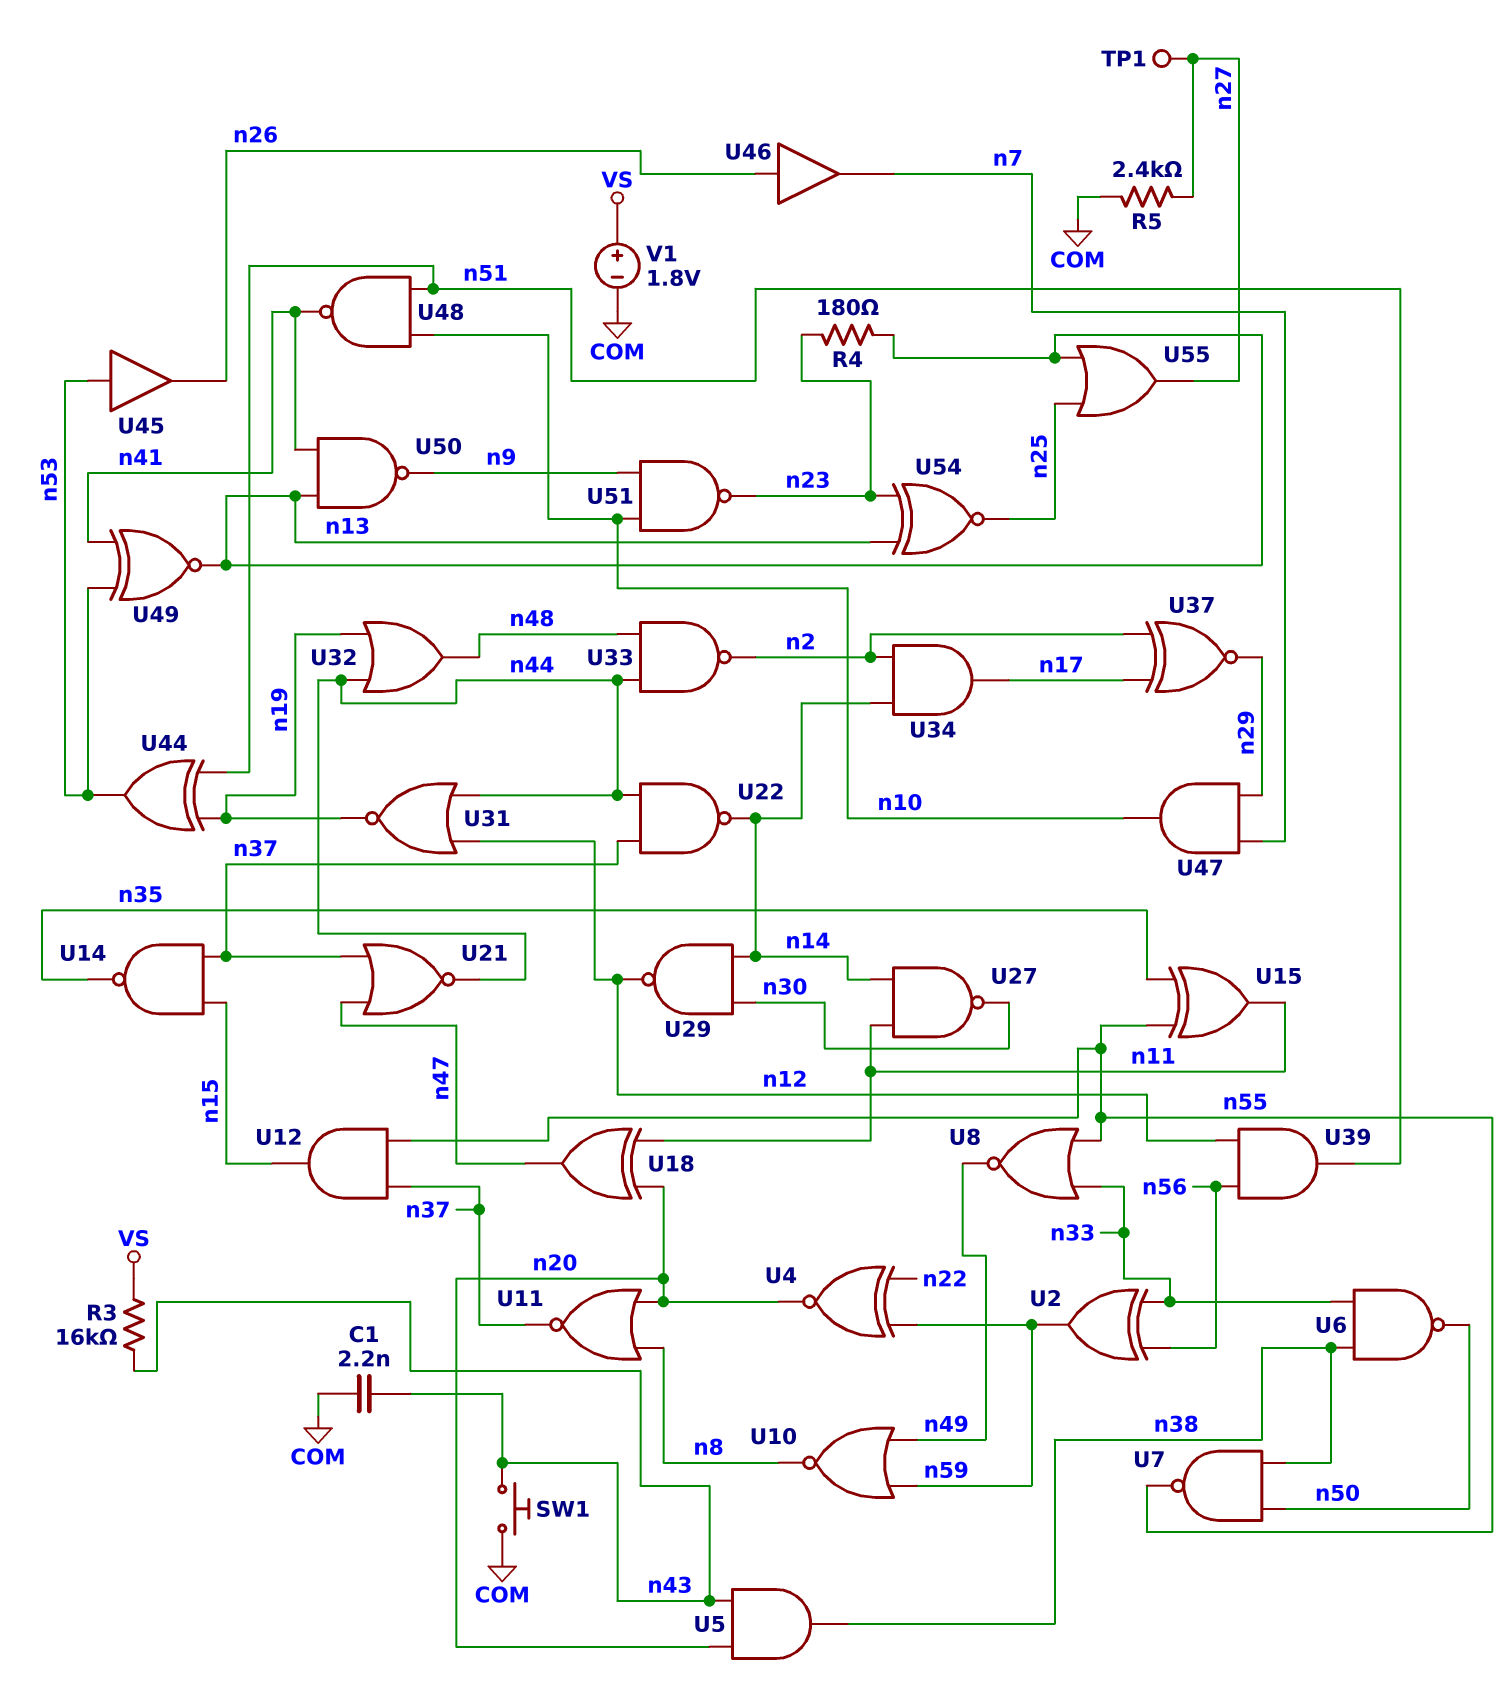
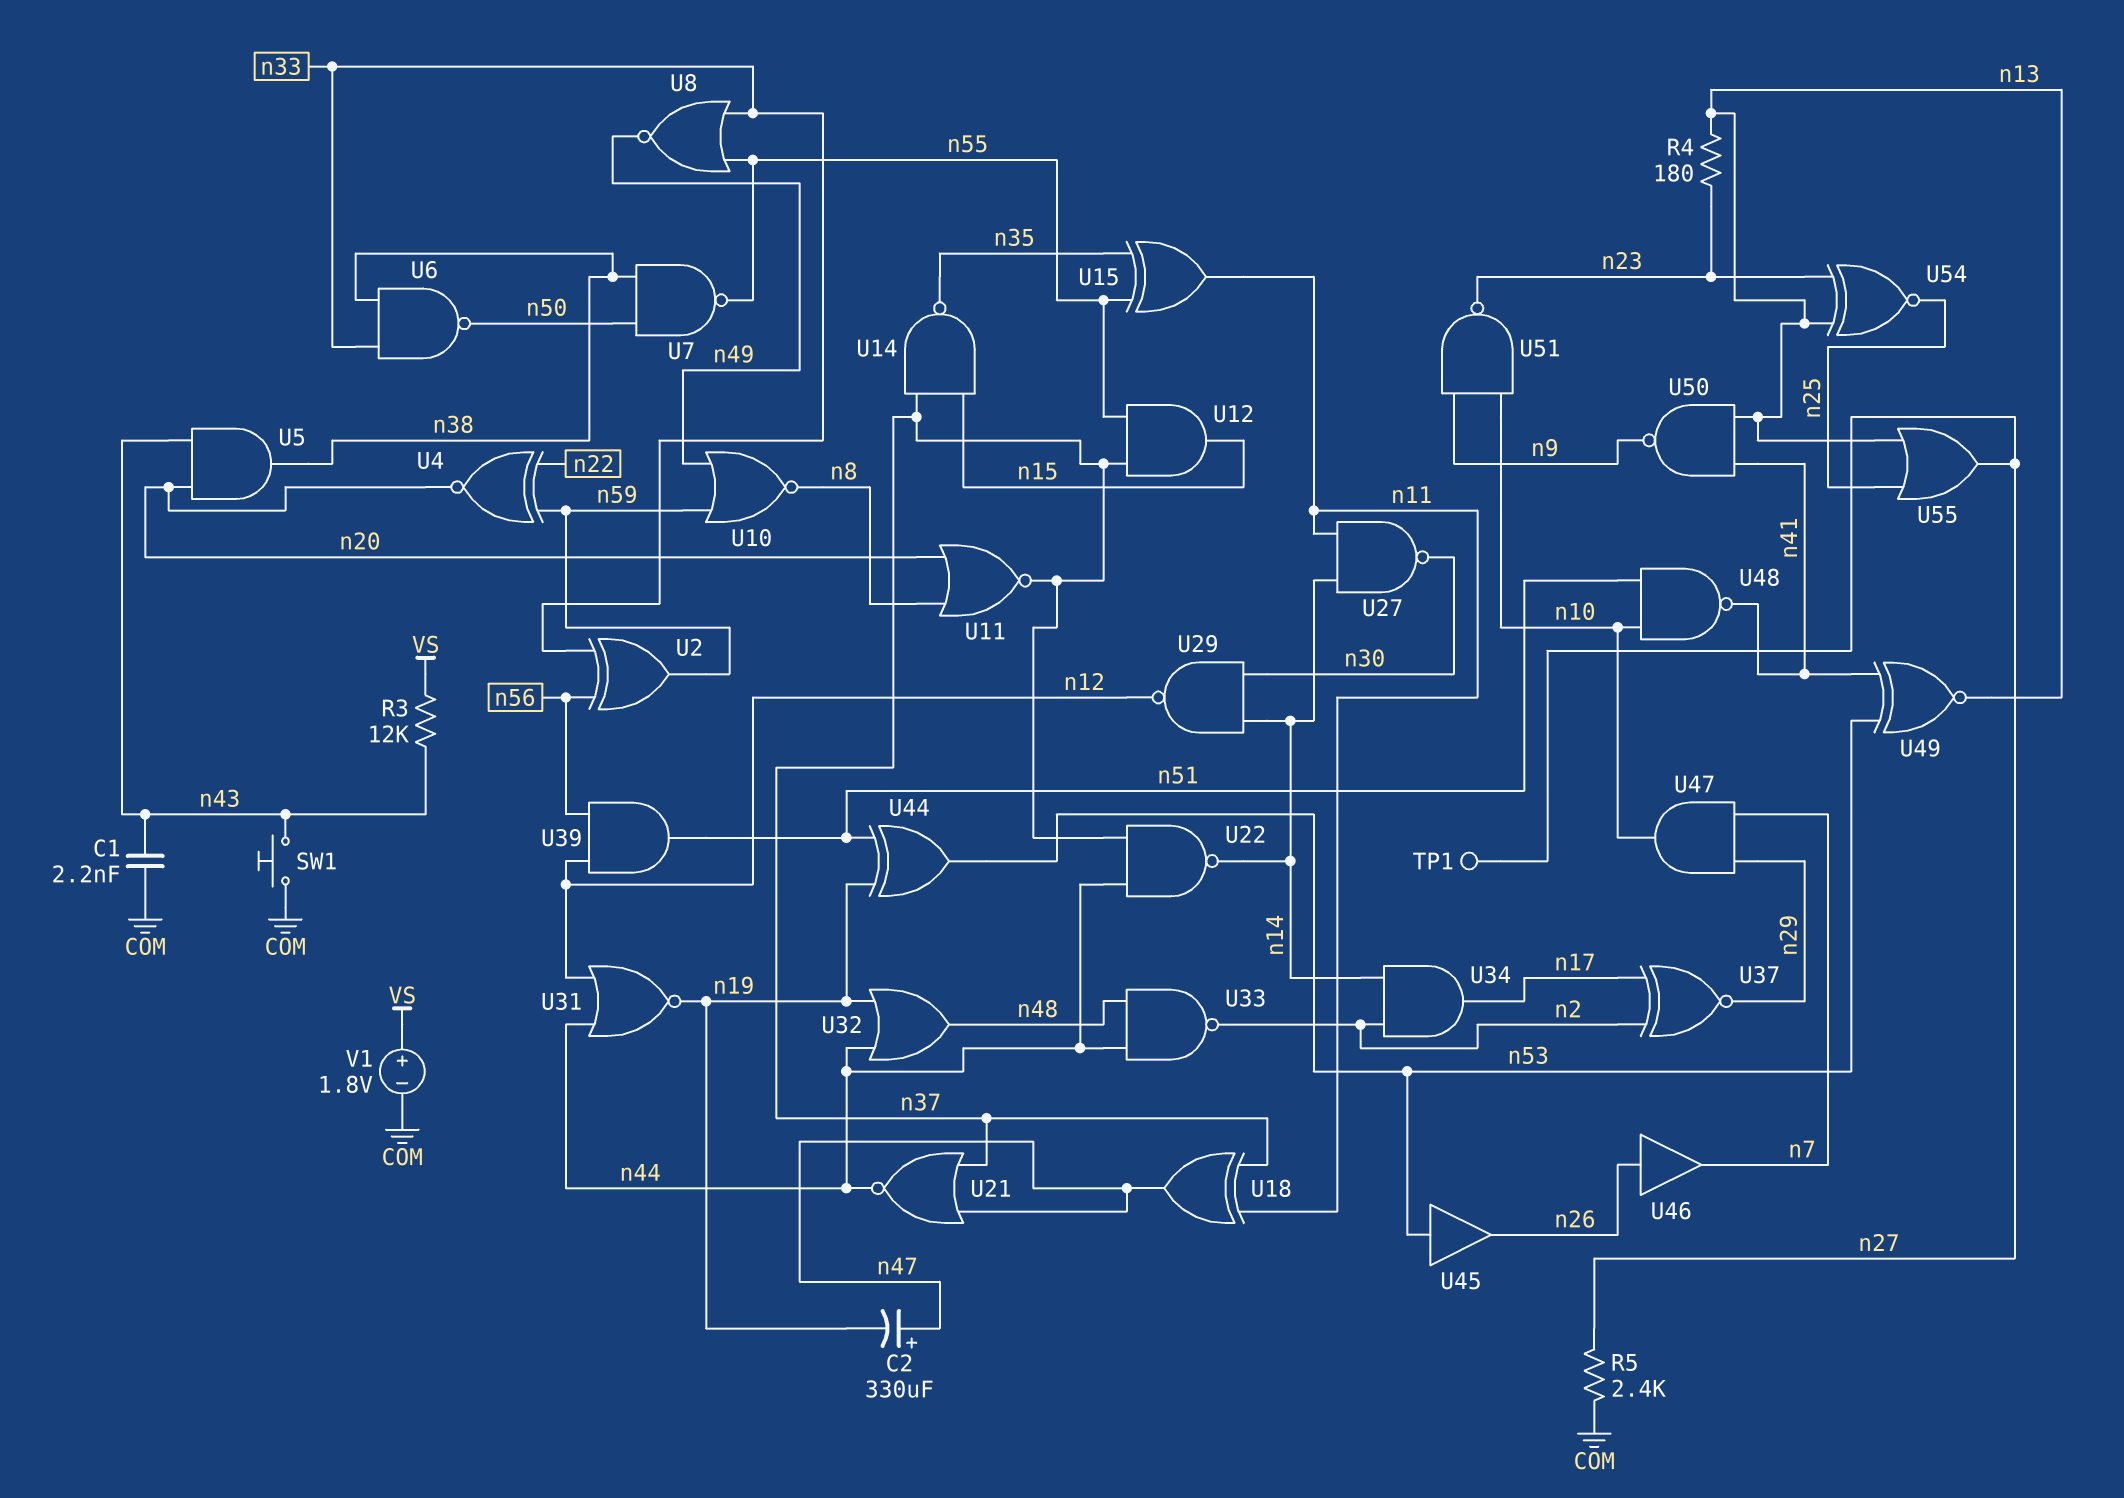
C2: none -> 330uF (plus n47, minus n19)
R3: 16k (VS, n43) -> 12k (VS, n43)
U18: XOR (in n11, in n20, out n47) -> XOR (in n11, in n37, out n47)

